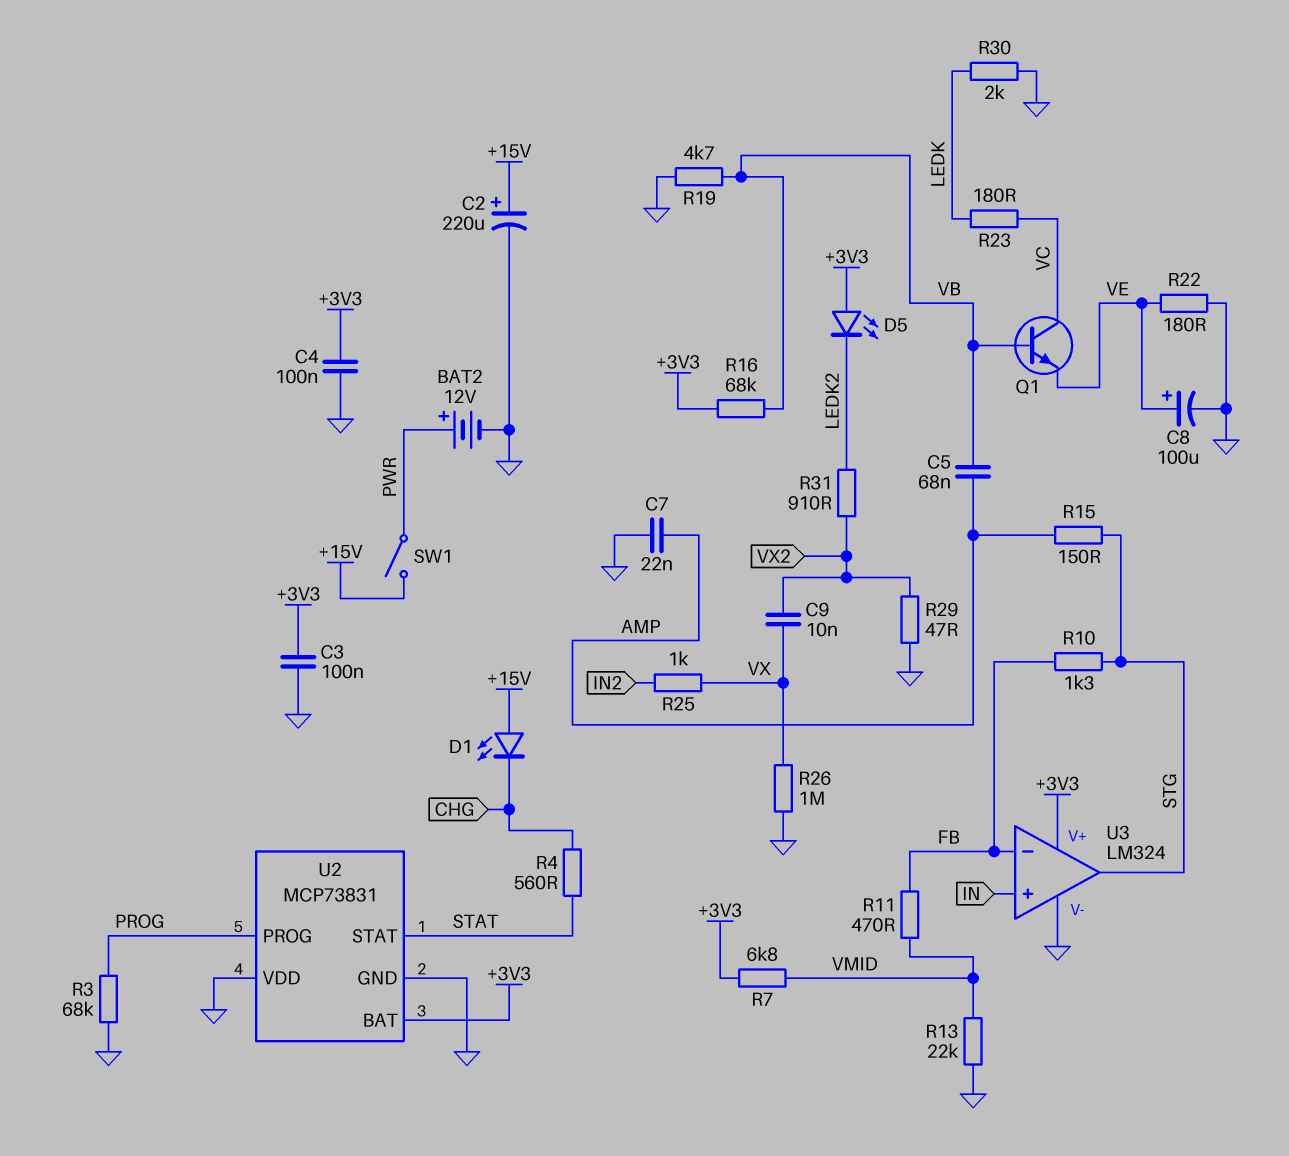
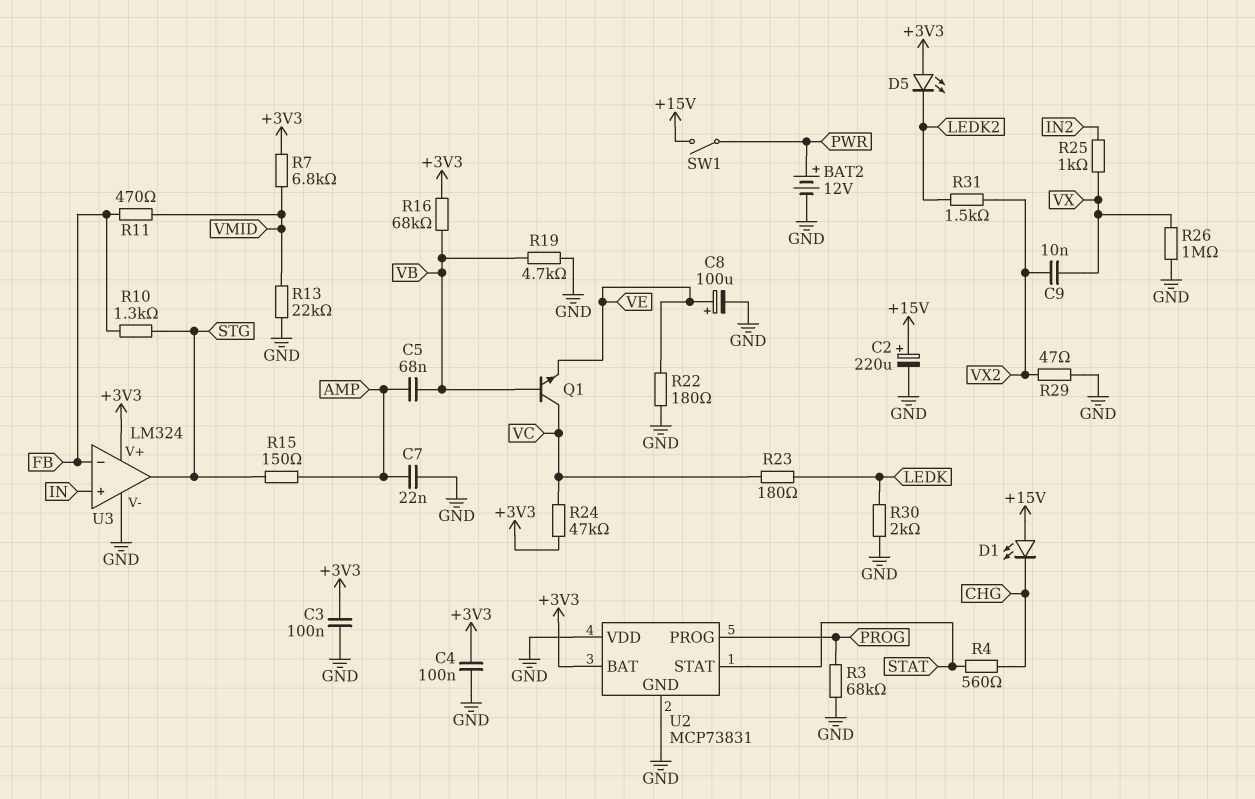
R24: none -> 47k (+3V3, VC)
R31: 910 (LEDK2, VX2) -> 1.5k (LEDK2, VX2)

